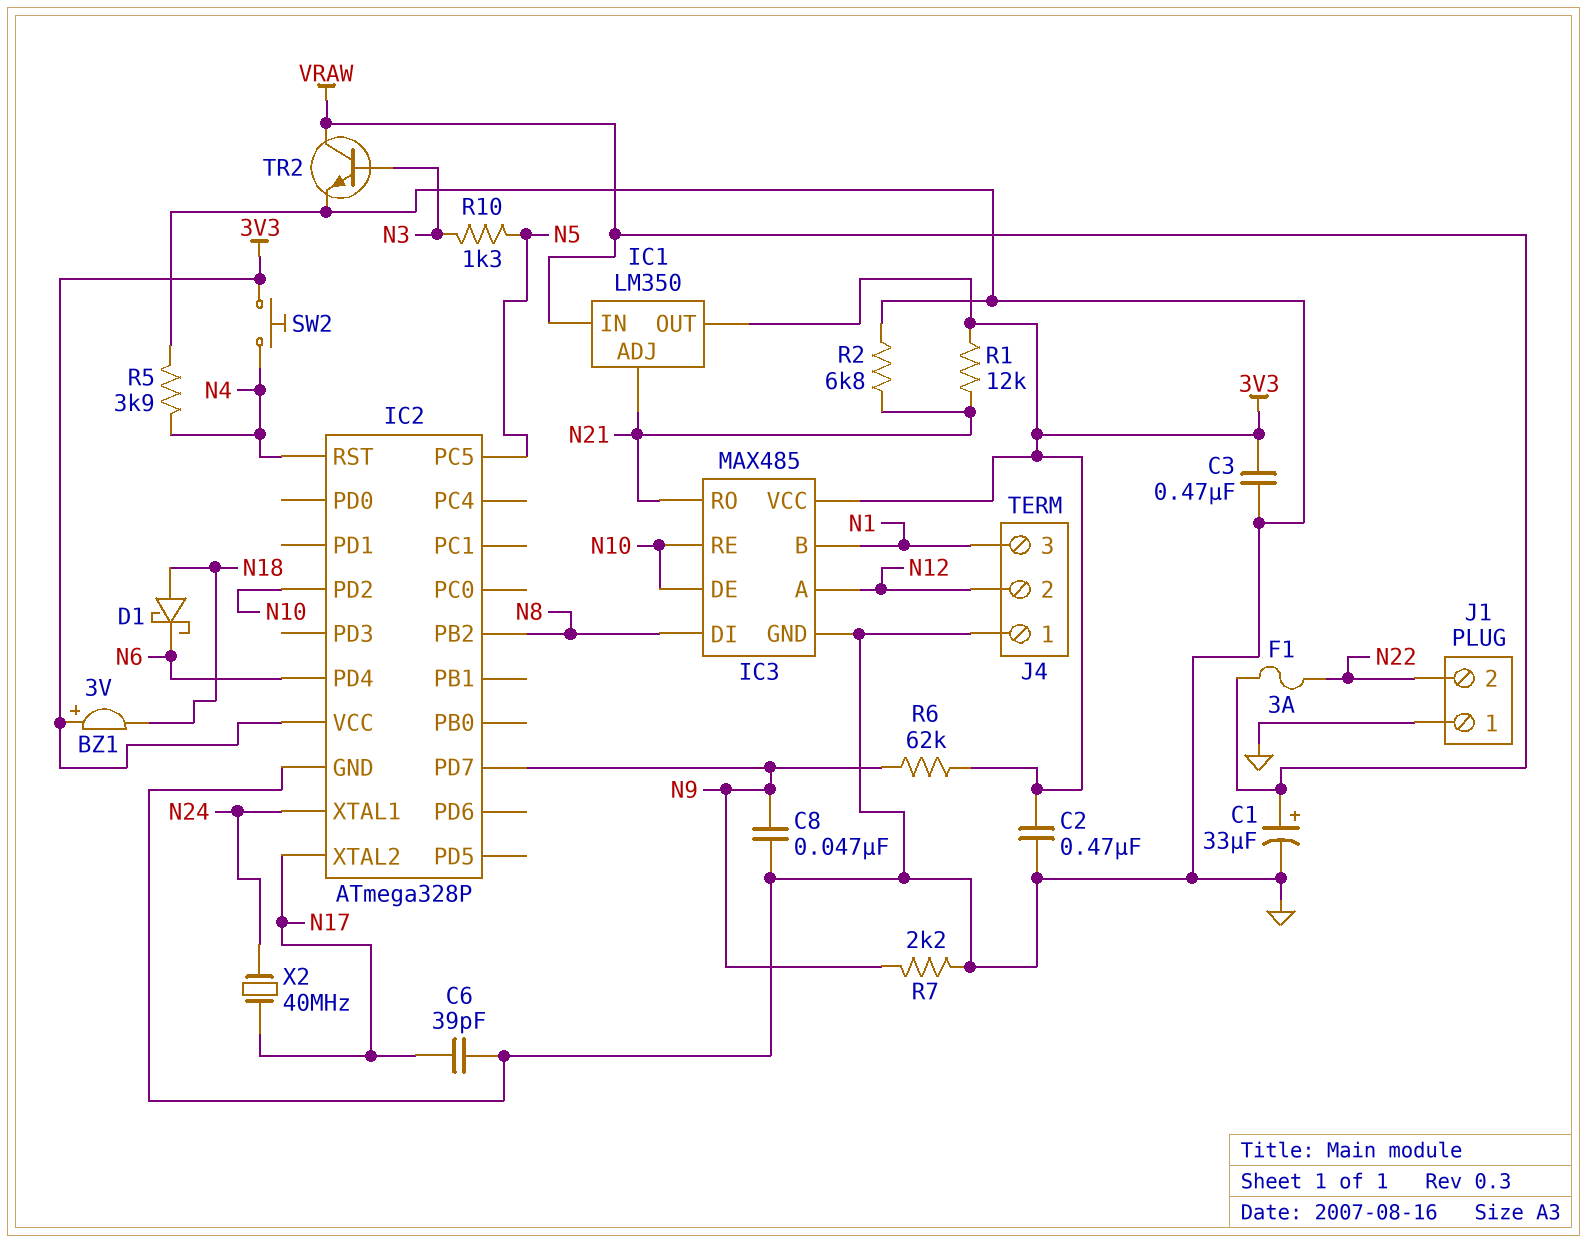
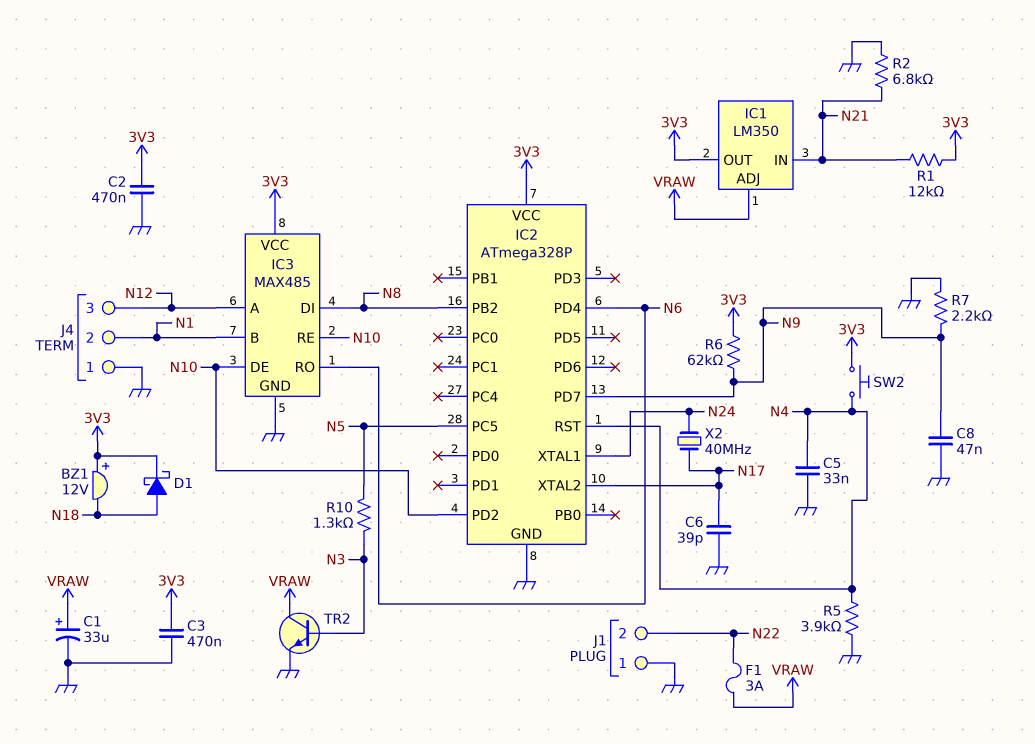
BZ1: buzzer 3V (plus 3V3, minus N18) -> buzzer 12V (plus 3V3, minus N18)
C5: none -> 33nF (GND, N4)
D1: schottky (A N18, K N6) -> schottky (A N18, K 3V3)
IC1 pin ADJ: N21 -> VRAW
IC1 pin IN: VRAW -> N21
IC3 pin RO: N21 -> N6
J4 pin 2: N12 -> N1
J4 pin 3: N1 -> N12

